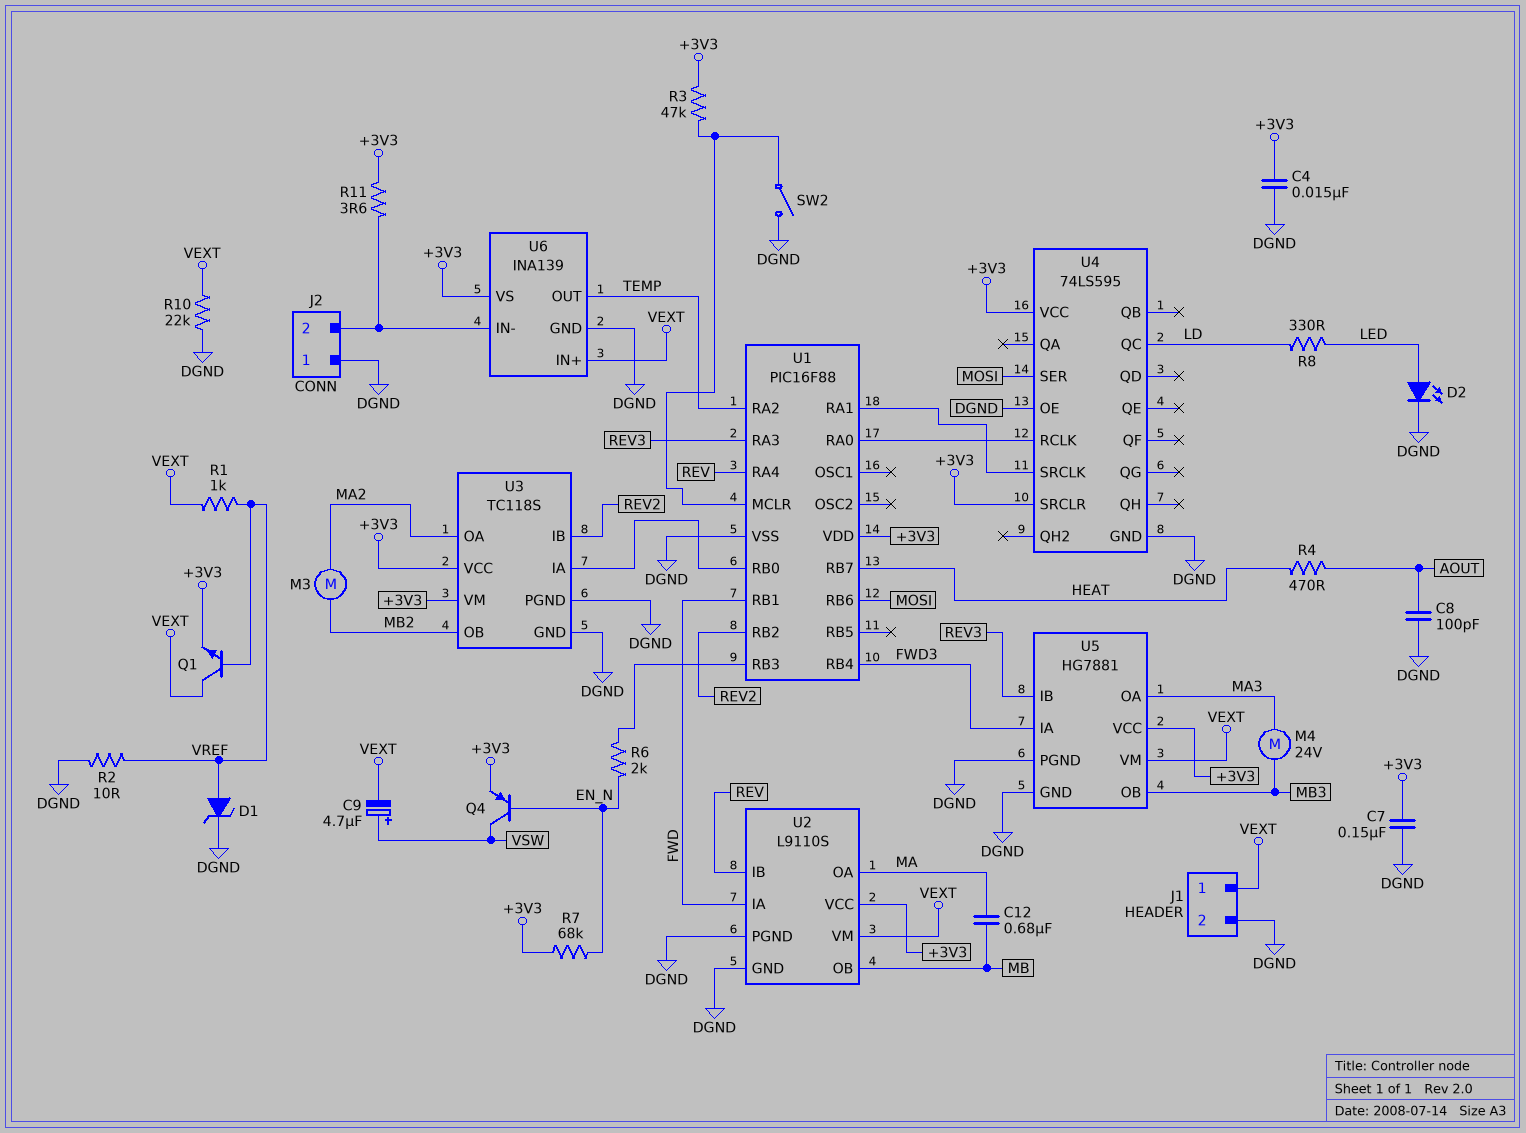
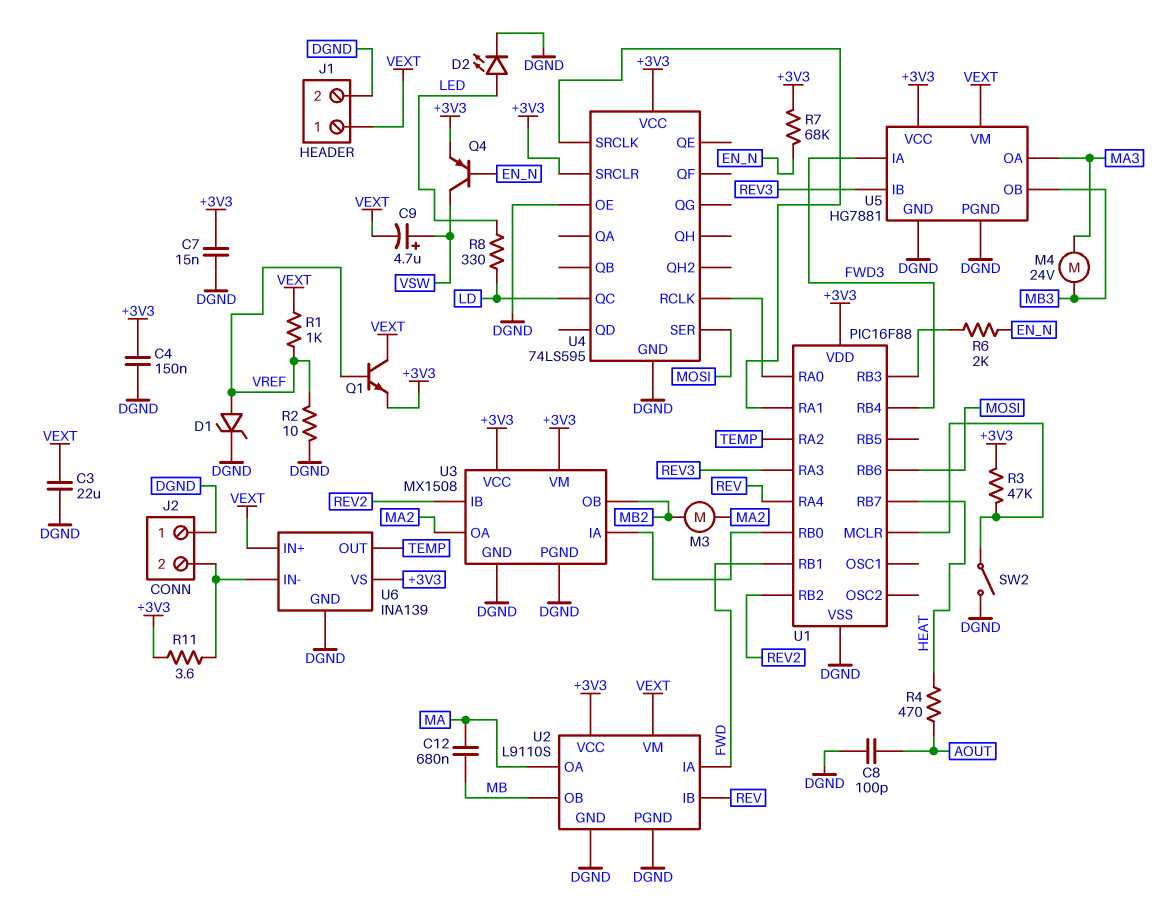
C3: none -> 22uF (DGND, VEXT)
C4: 15nF (+3V3, DGND) -> 150nF (+3V3, DGND)
C7: 150nF (+3V3, DGND) -> 15nF (+3V3, DGND)
R10: 22k (DGND, VEXT) -> none
U3: TC118S -> MX1508

